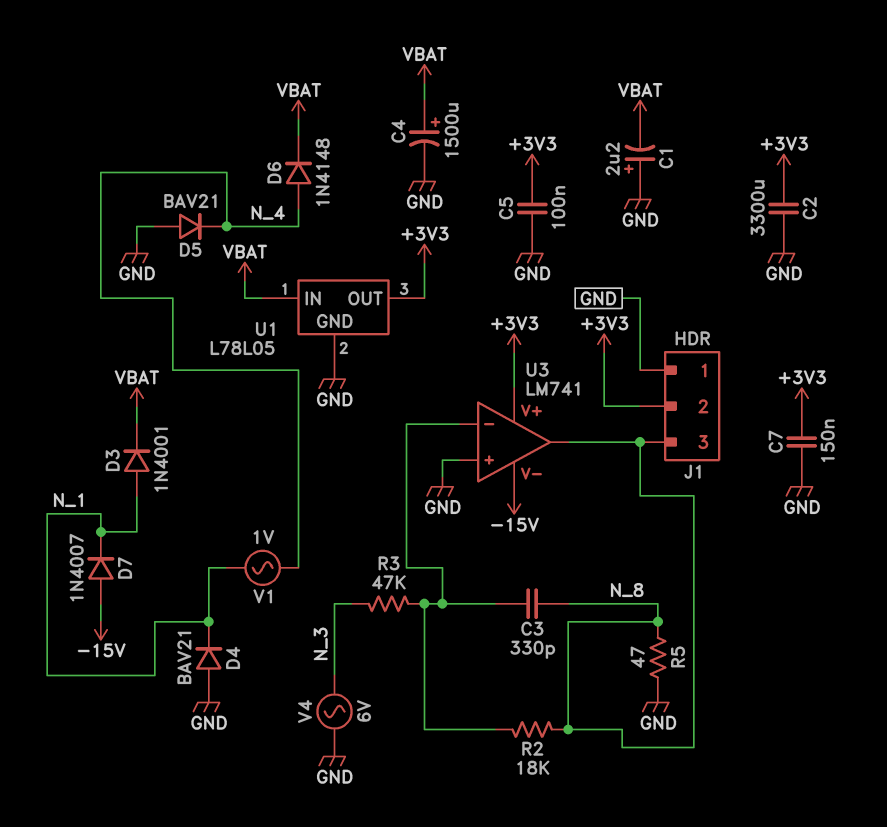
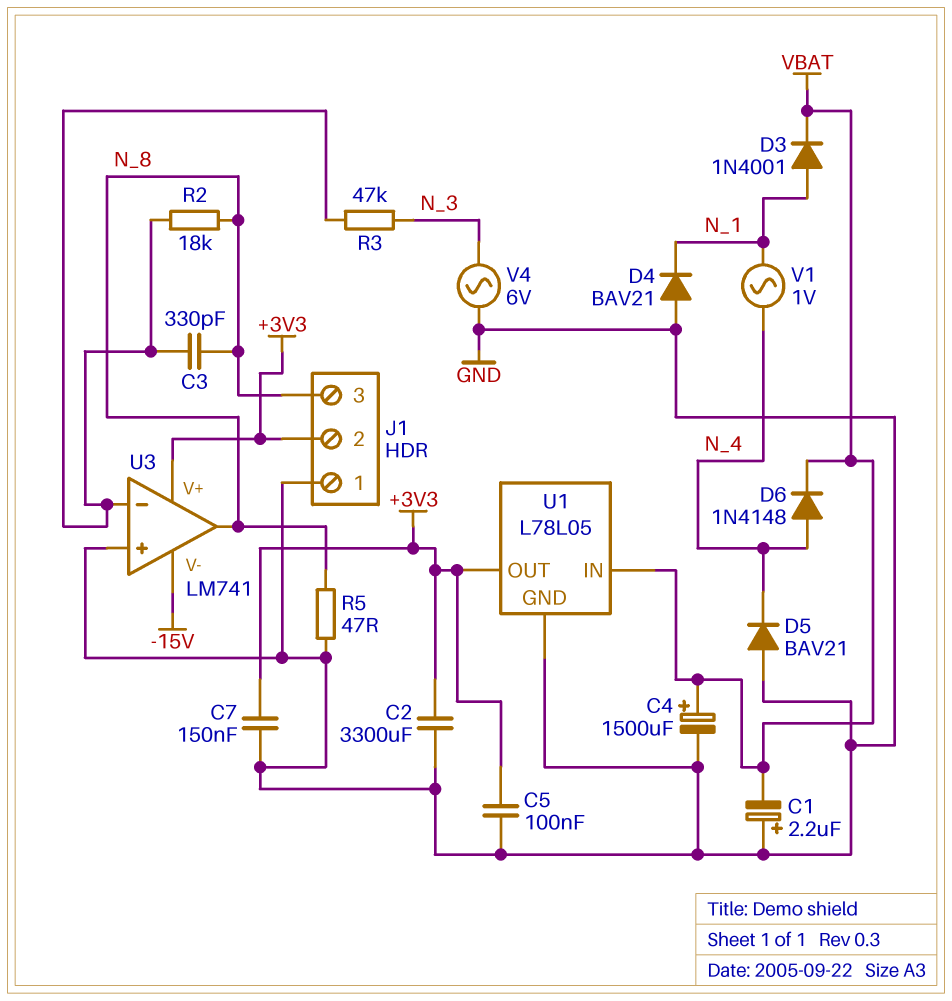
D7: diode 1N4007 (A -15V, K N_1) -> none

